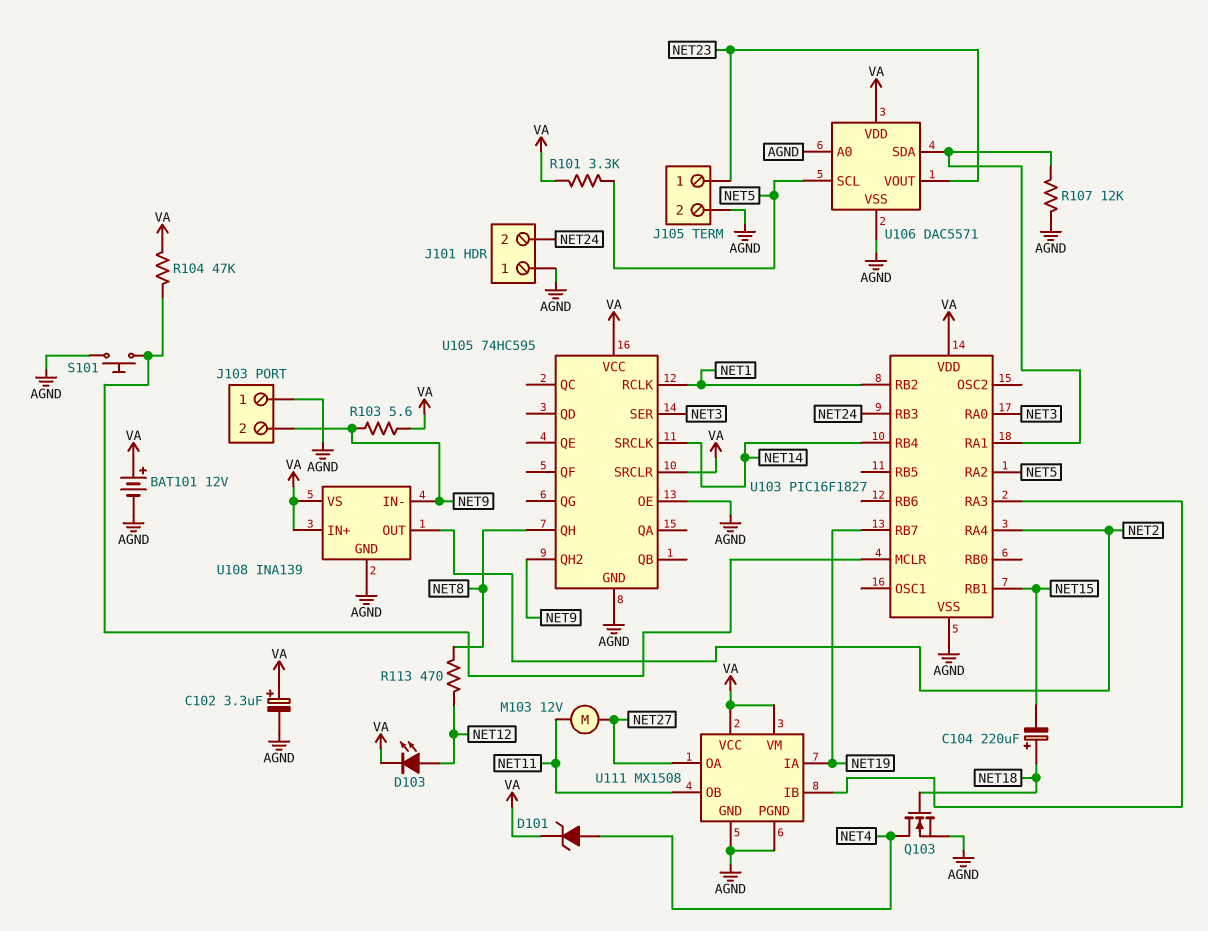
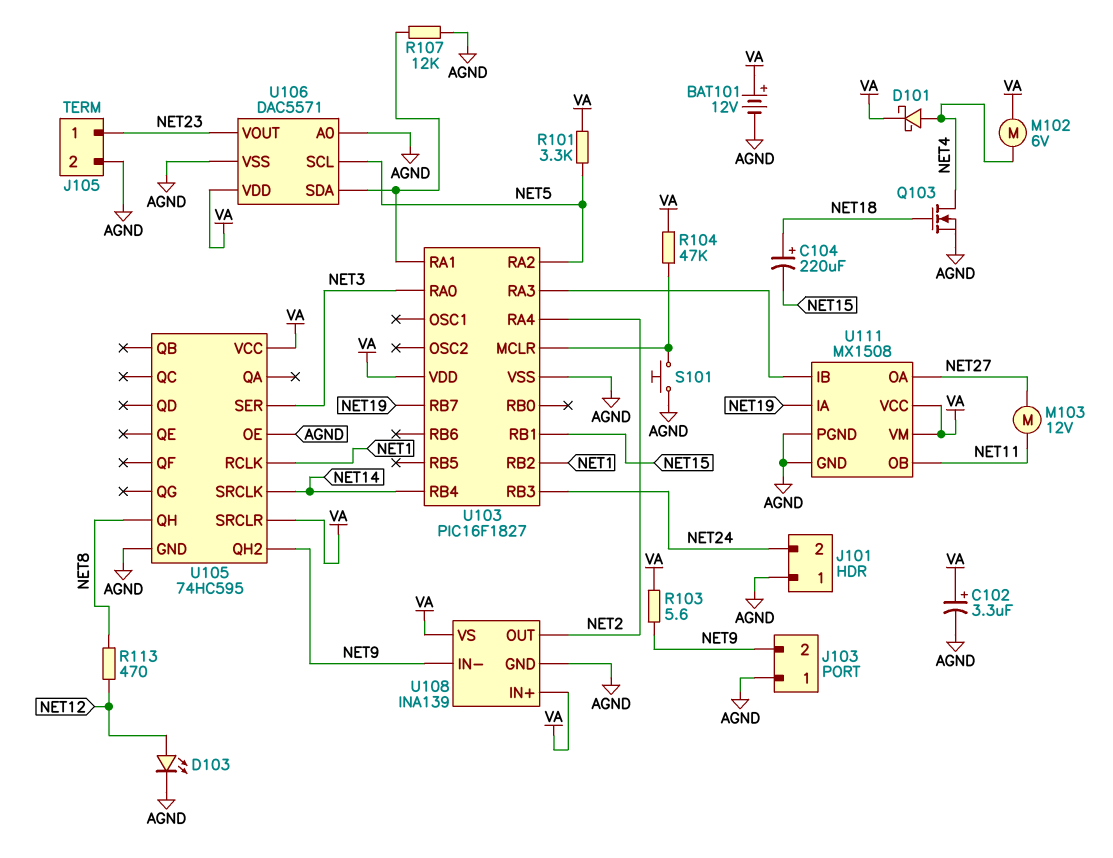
D101: zener (A NET4, K VA) -> schottky (A NET4, K VA)
D103: LED (A NET12, K VA) -> LED (A NET12, K AGND)
M102: none -> motor 6V (NET4, VA)

